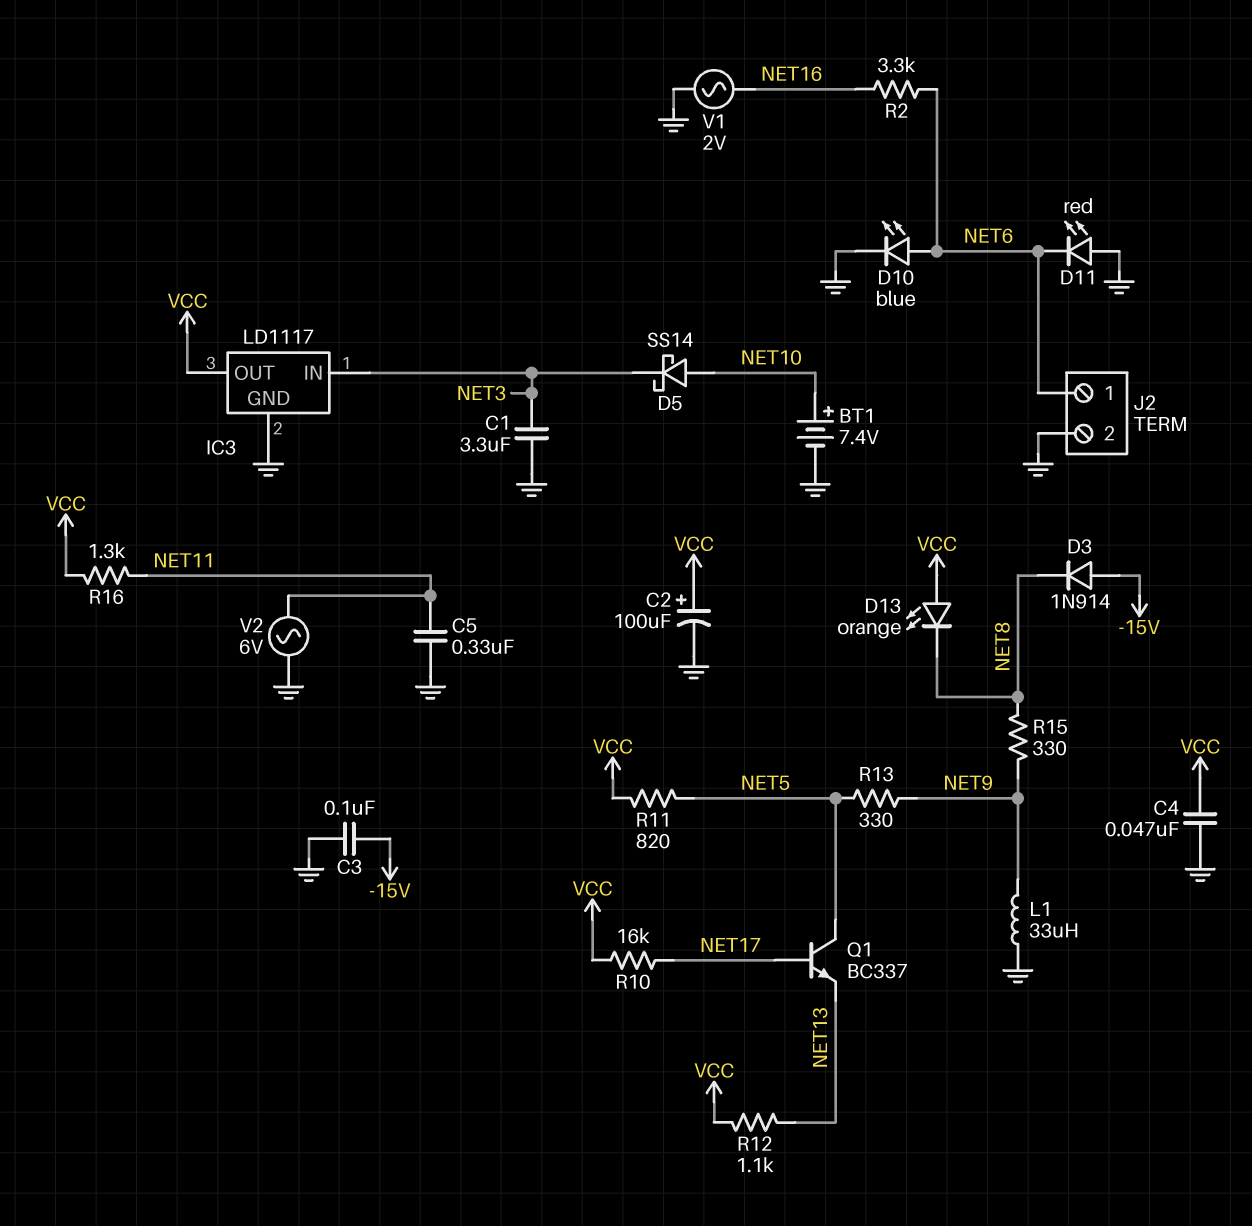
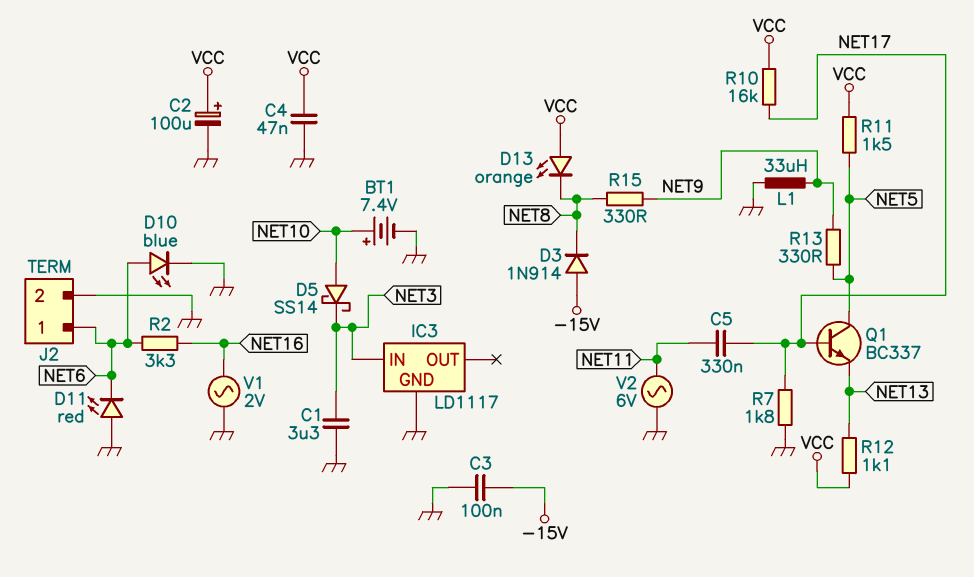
C5: 330nF (GND, NET11) -> 330nF (NET11, NET17)
IC3 pin OUT: VCC -> none
R7: none -> 1.8k (GND, NET17)
R11: 820 (NET5, VCC) -> 1.5k (NET5, VCC)
R16: 1.3k (NET11, VCC) -> none

